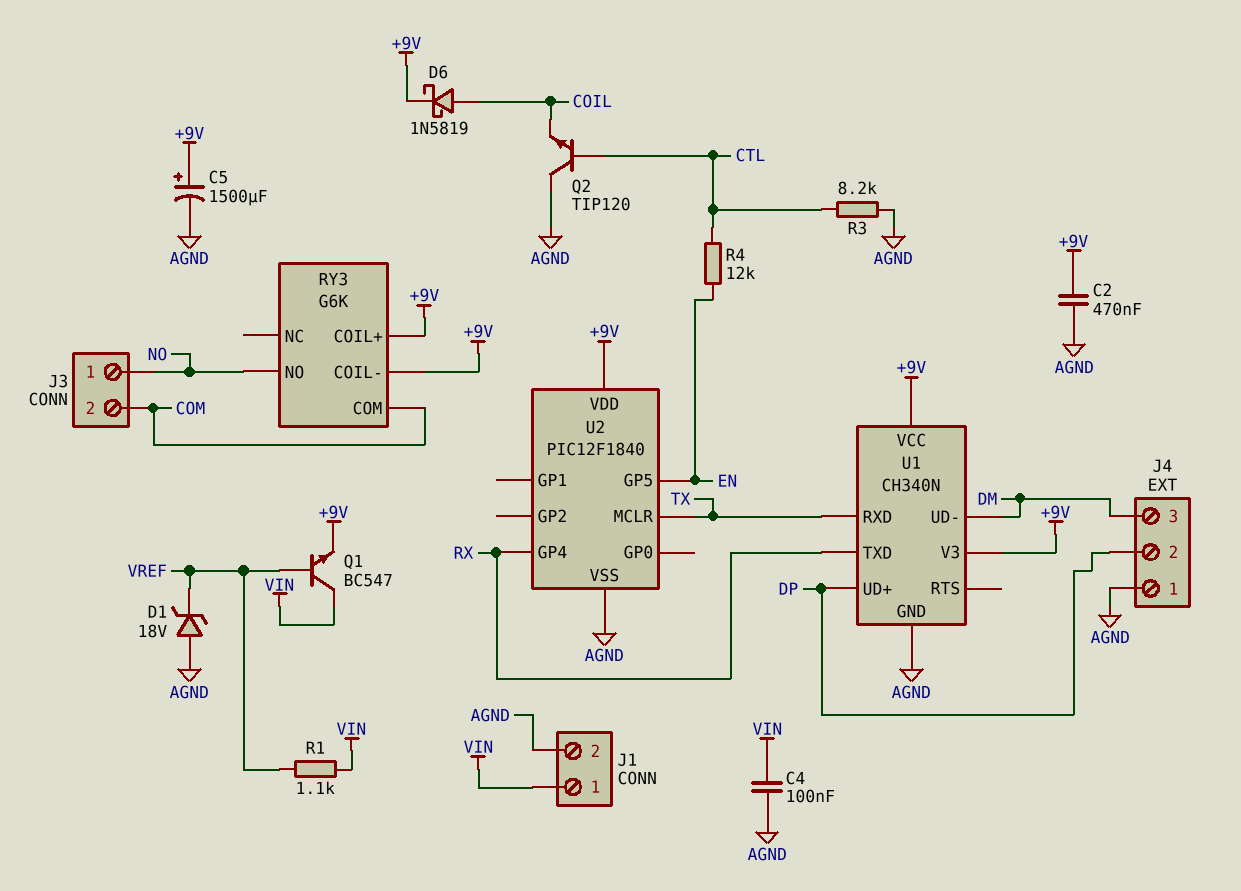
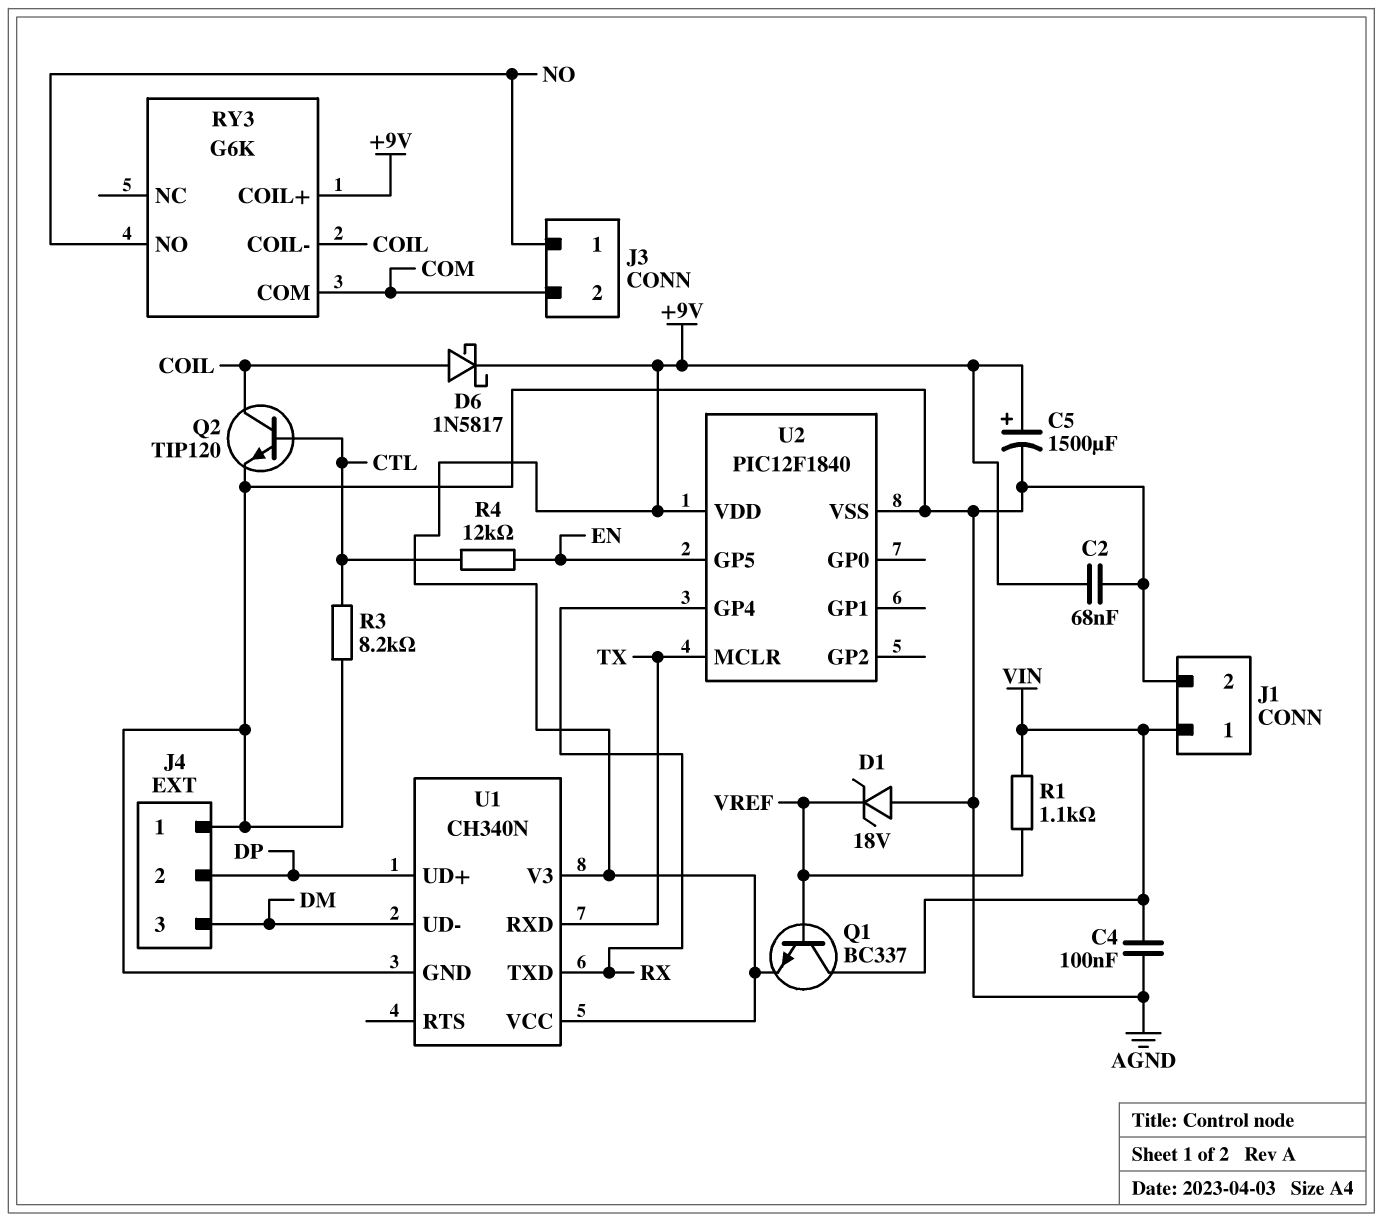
C2: 470nF (+9V, AGND) -> 68nF (+9V, AGND)
D6: schottky 1N5819 (A COIL, K +9V) -> schottky 1N5817 (A COIL, K +9V)
Q1: NPN BC547 (B VREF, C VIN, E +9V) -> NPN BC337 (B VREF, C VIN, E +9V)
Q2: NPN TIP120 (B CTL, C AGND, E COIL) -> NPN TIP120 (B CTL, C COIL, E AGND)
RY3 pin COIL-: +9V -> COIL

